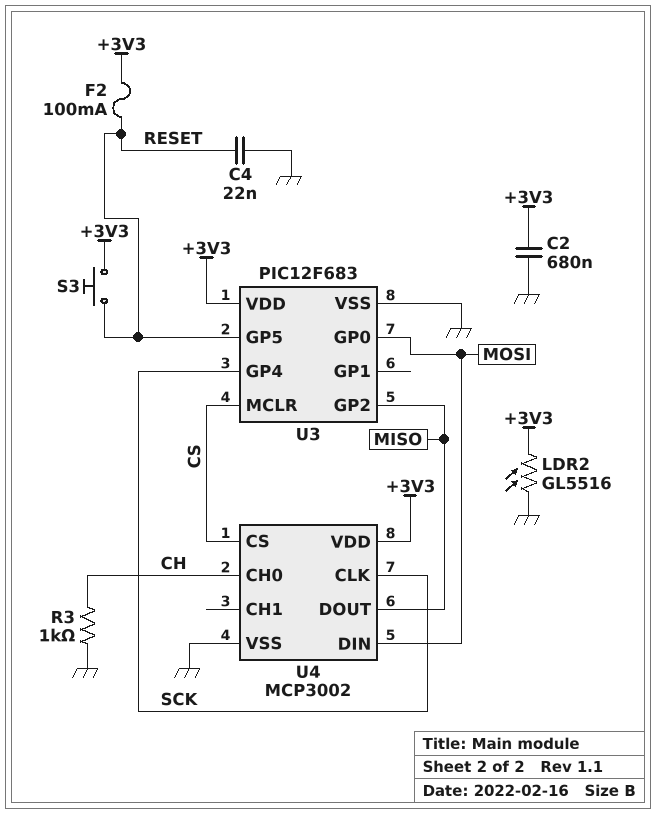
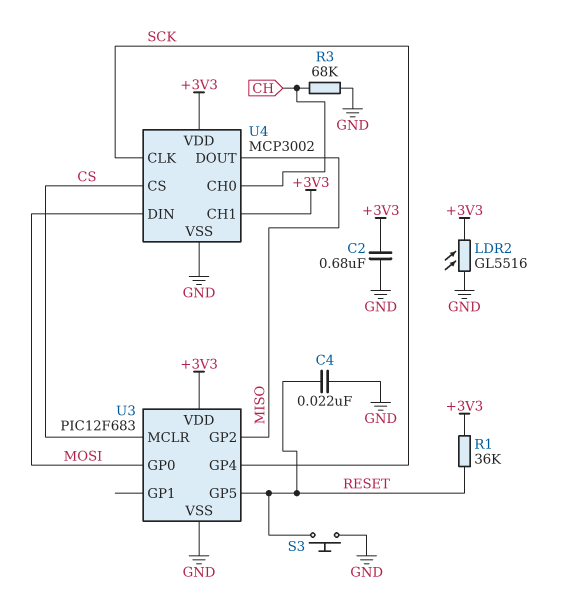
F2: 100mA (+3V3, RESET) -> none
R1: none -> 36k (+3V3, RESET)
R3: 1k (CH, GND) -> 68k (CH, GND)
S3: button (+3V3, RESET) -> button (GND, RESET)
U4 pin CH1: none -> +3V3

